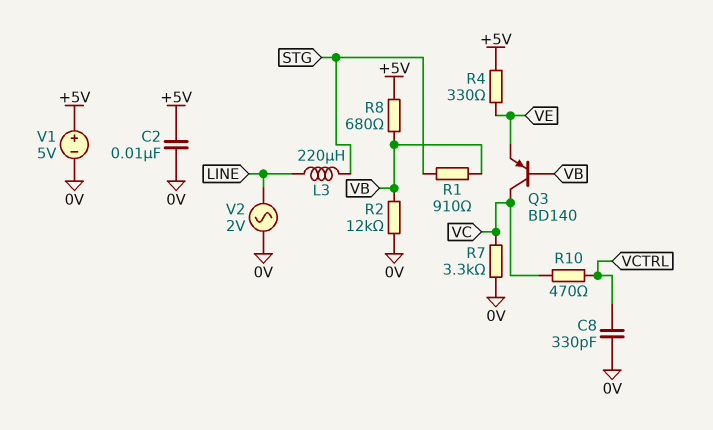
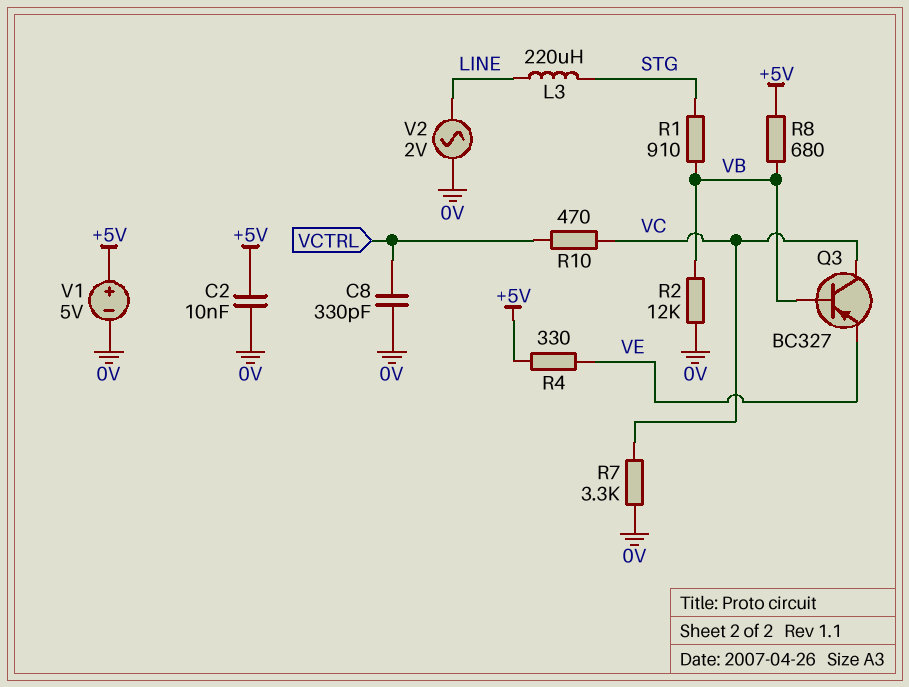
Q3: PNP BD140 (B VB, C VC, E VE) -> PNP BC327 (B VB, C VC, E VE)

